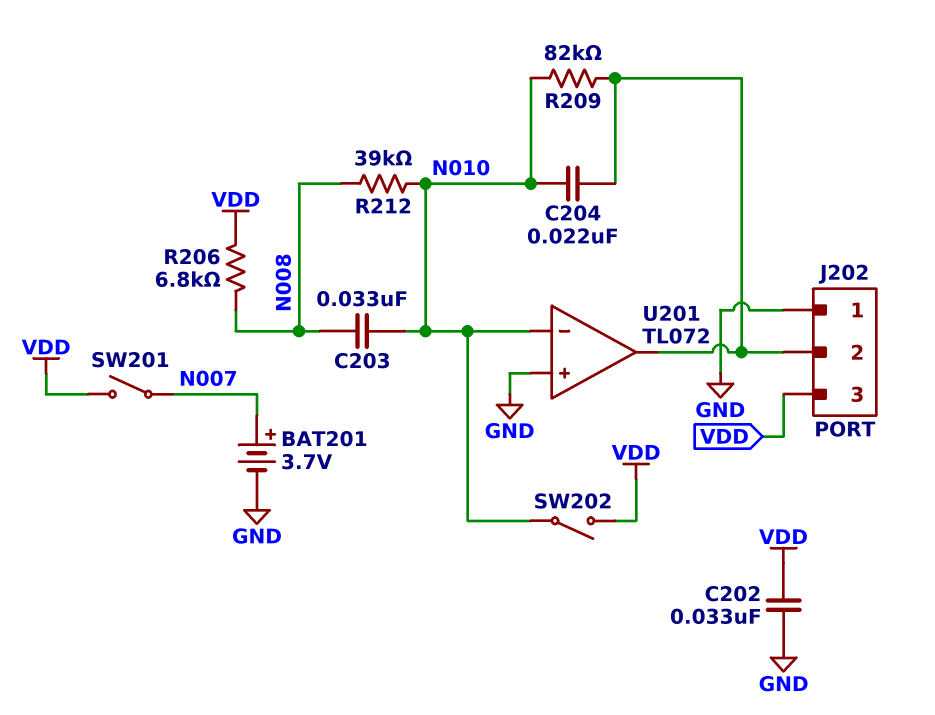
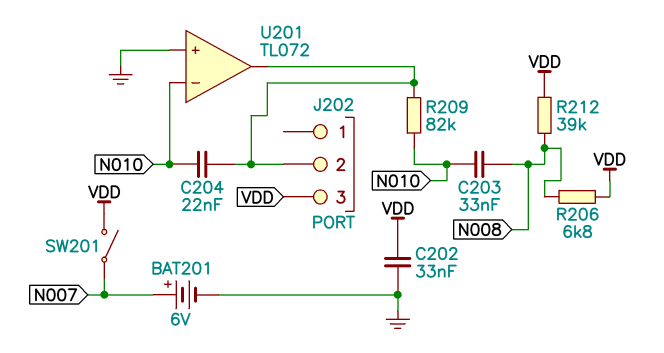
BAT201: 3.7V (plus N007, minus GND) -> 6V (plus N007, minus GND)
J202 pin 1: GND -> none
R212: 39k (N008, N010) -> 39k (N008, VDD)
SW202: switch (N010, VDD) -> none

